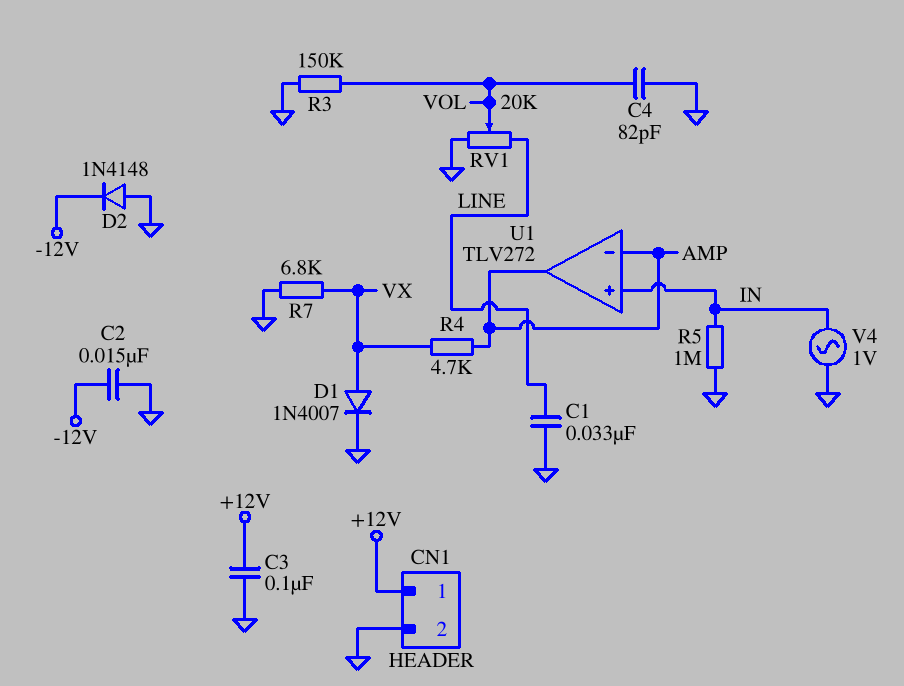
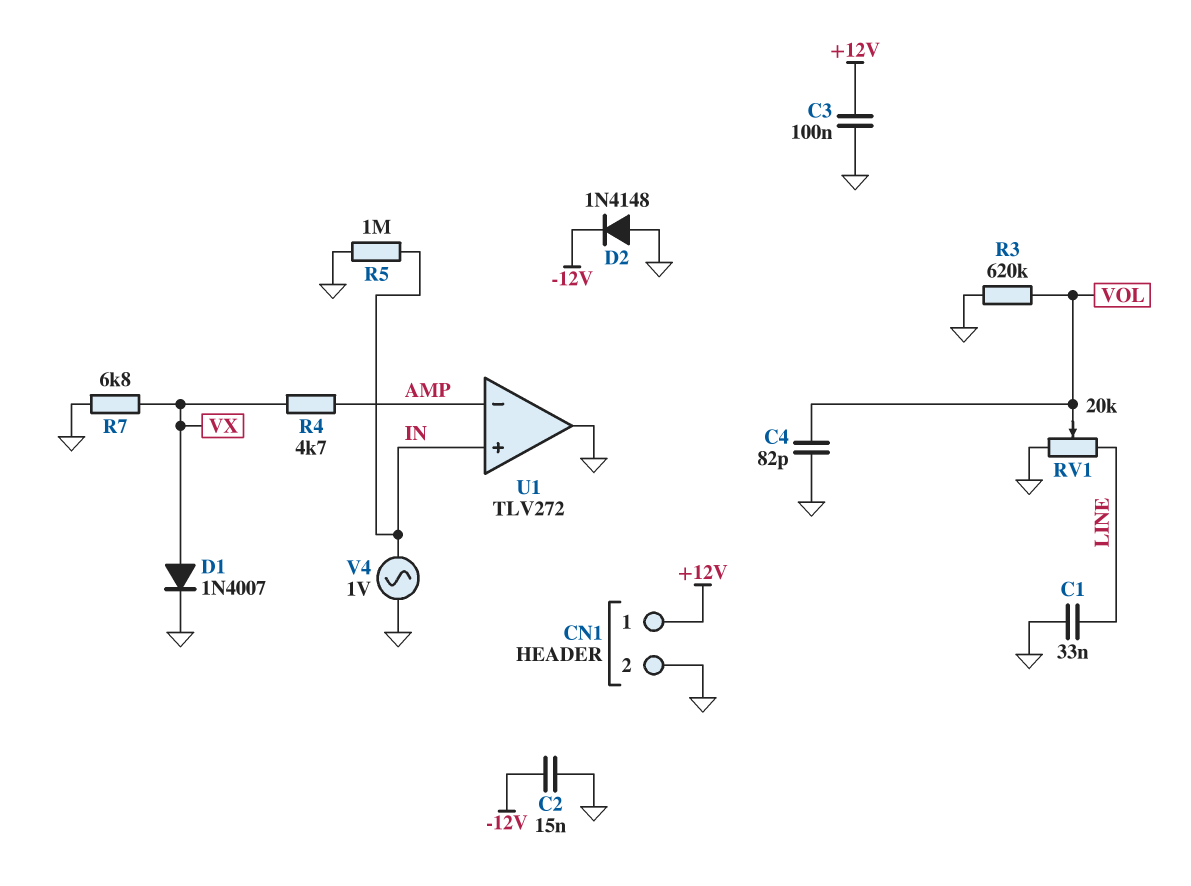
R3: 150k (GND, VOL) -> 620k (GND, VOL)
U1 pin out: AMP -> GND

